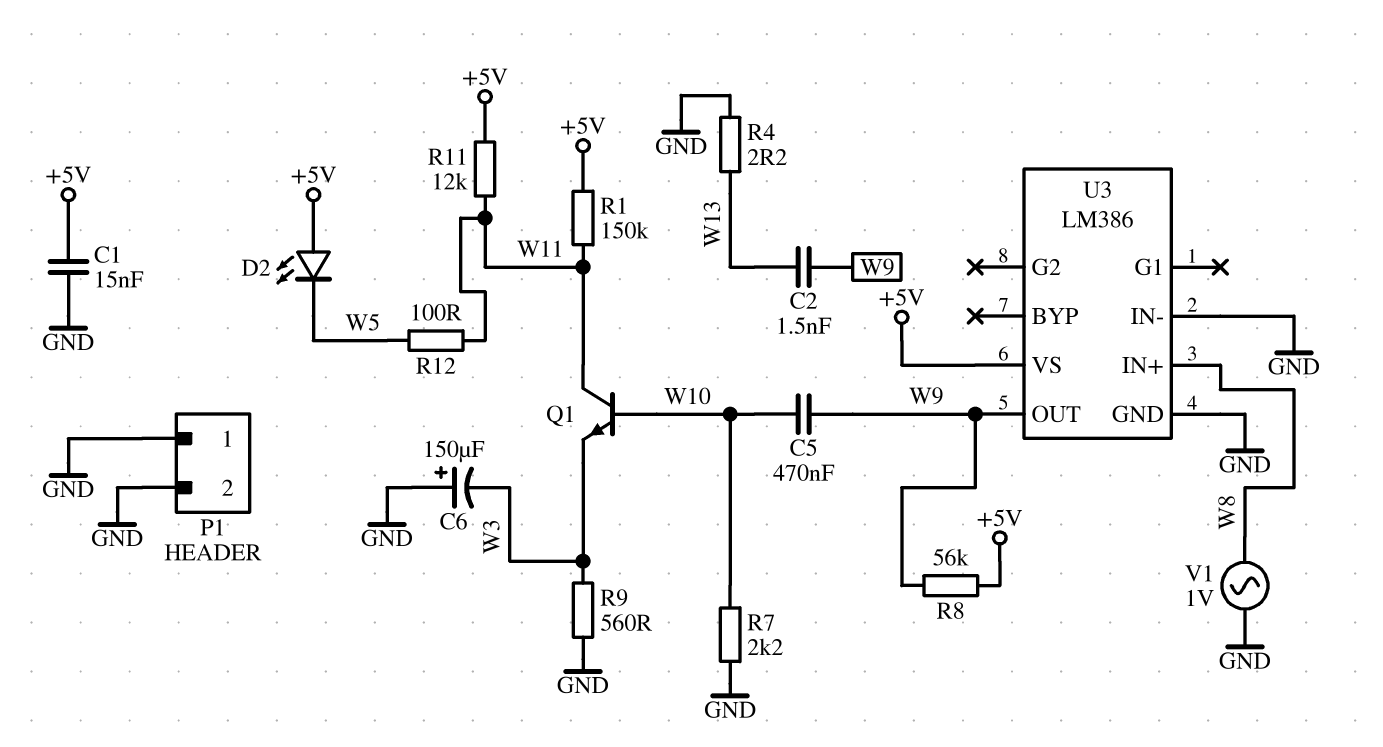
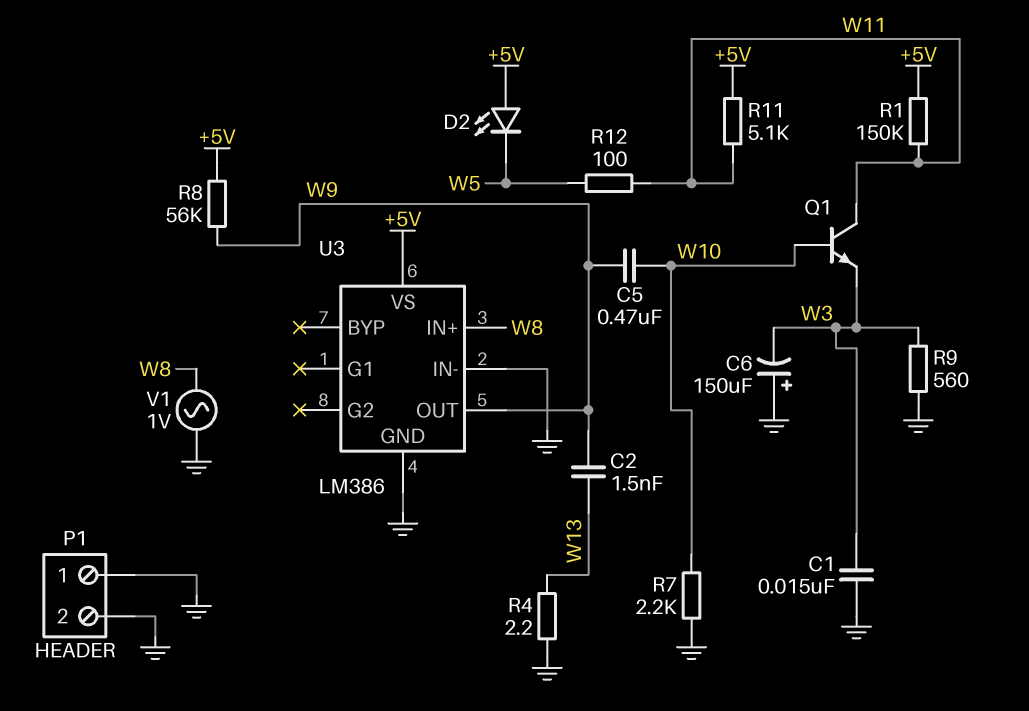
C1: 15nF (+5V, GND) -> 15nF (GND, W3)
R11: 12k (+5V, W11) -> 5.1k (+5V, W11)

